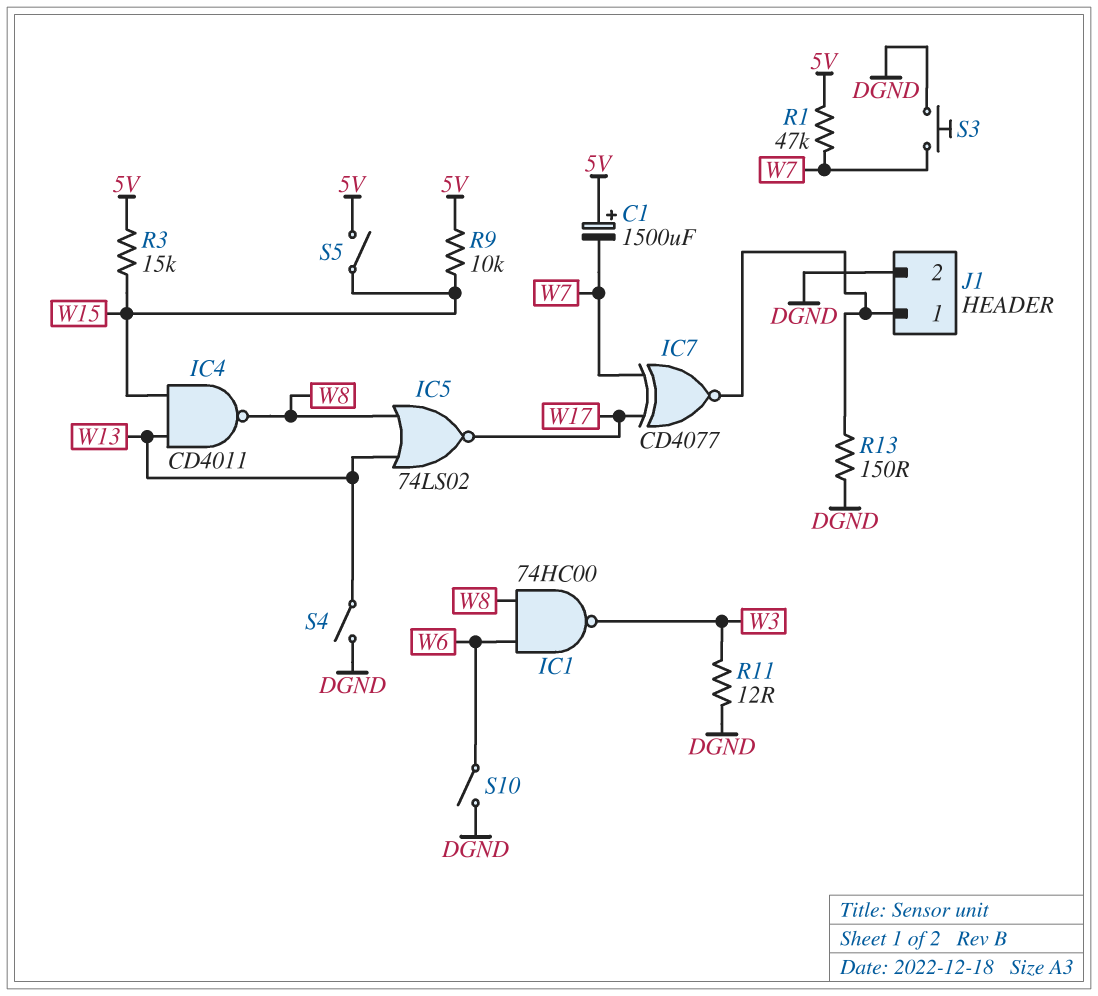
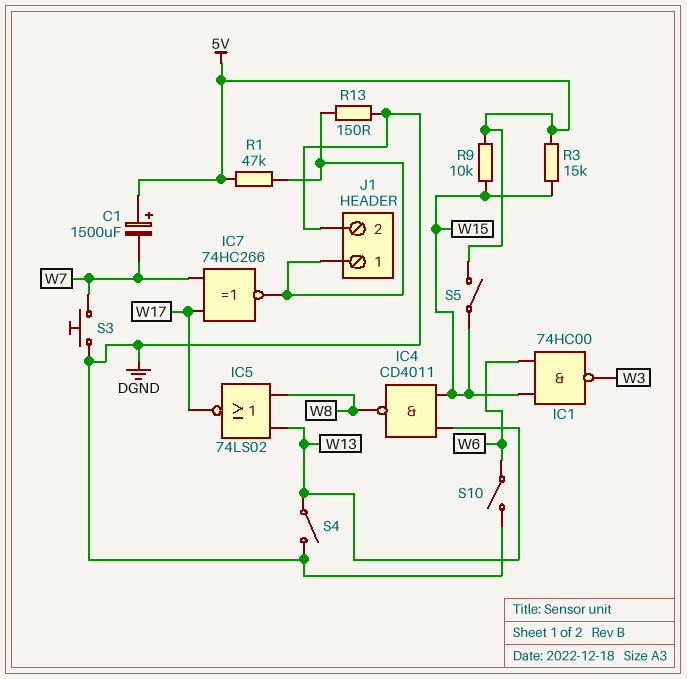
IC1: NAND 74HC00 (in W6, in W8, out W3) -> NAND 74HC00 (in W6, in W15, out W3)
IC7: XNOR CD4077 (in W7, in W17, out J1/1) -> XNOR 74HC266 (in W7, in W17, out J1/1)
R1: 47k (5V, W7) -> 47k (5V, J1/1)
R11: 12 (DGND, W3) -> none

